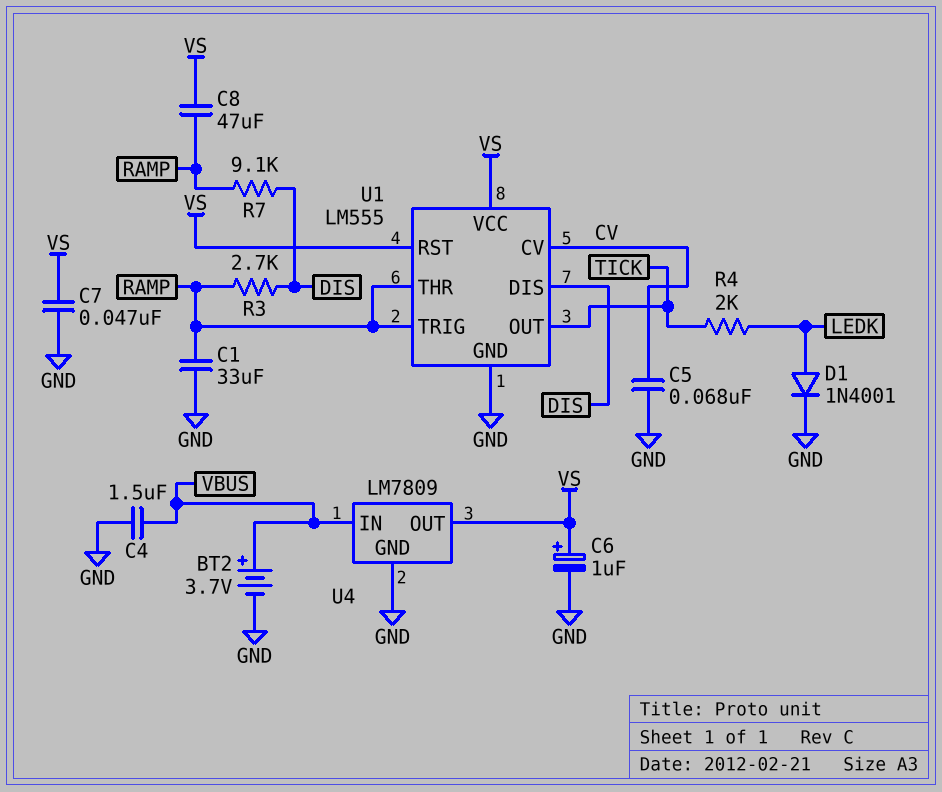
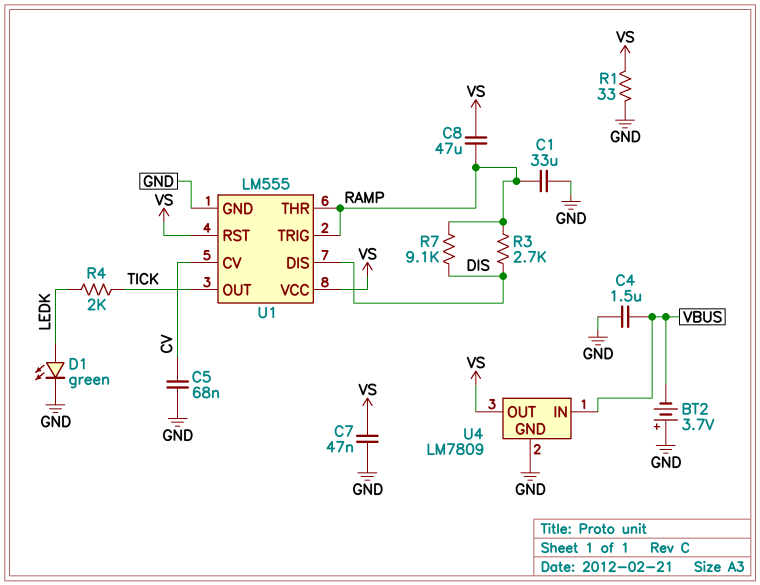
BT2: 3.7V (plus VBUS, minus GND) -> 3.7V (plus GND, minus VBUS)
C6: 1uF (plus VS, minus GND) -> none
D1: diode 1N4001 (A LEDK, K GND) -> LED green (A LEDK, K GND)
R1: none -> 33 (GND, VS)

